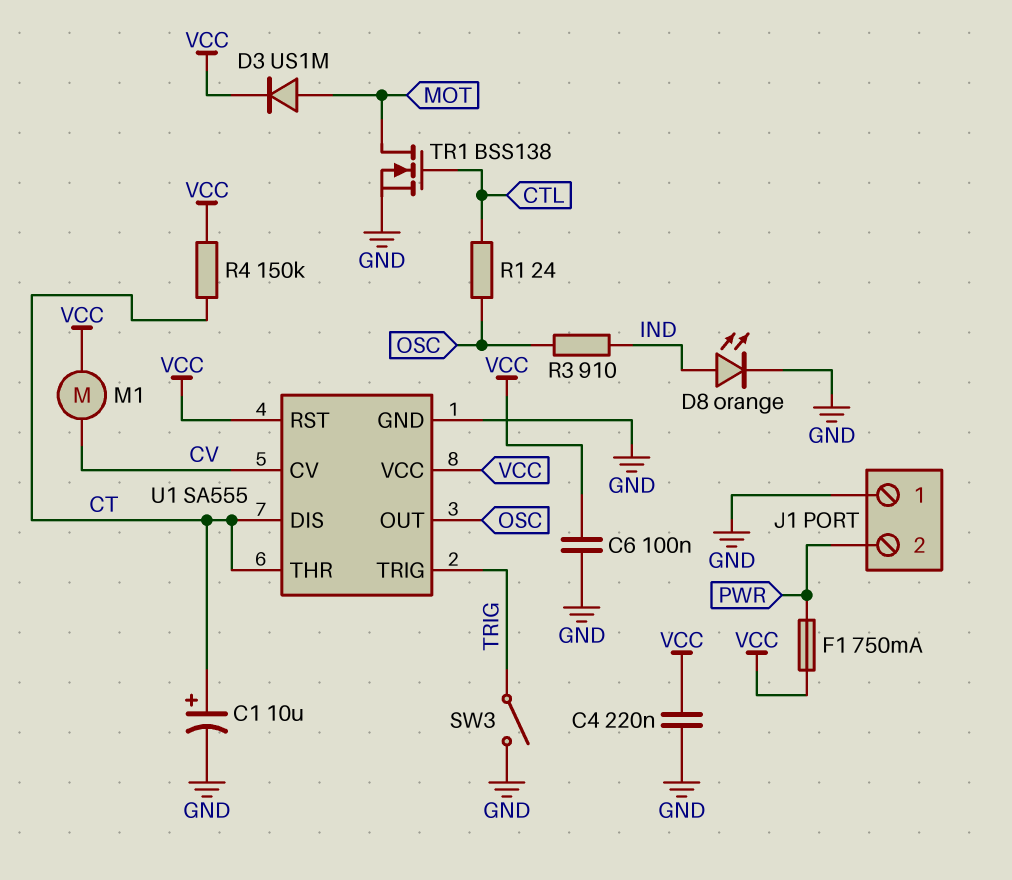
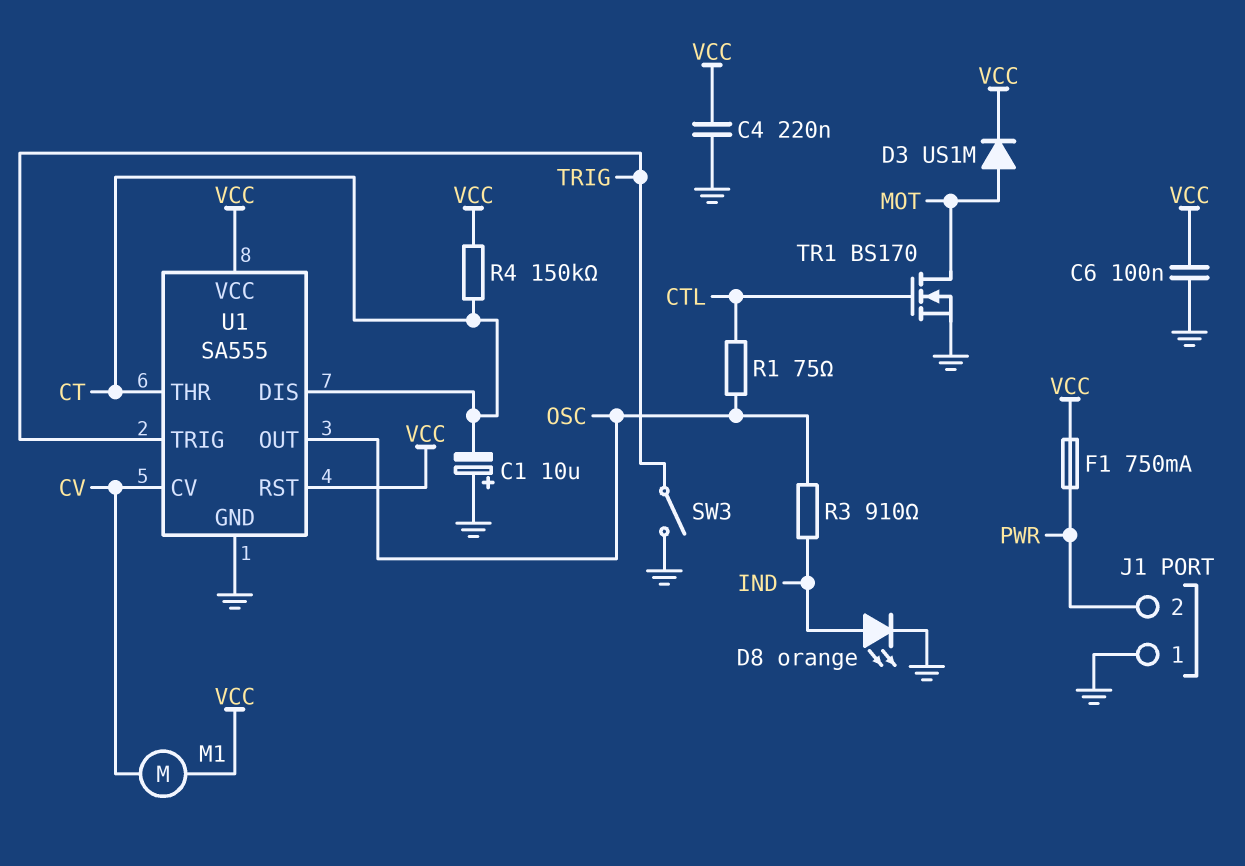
C1: 10uF (plus CT, minus GND) -> 10uF (plus GND, minus CT)
R1: 24 (CTL, OSC) -> 75 (CTL, OSC)
TR1: NMOS BSS138 (G CTL, D MOT, S GND) -> NMOS BS170 (G CTL, D MOT, S GND)

